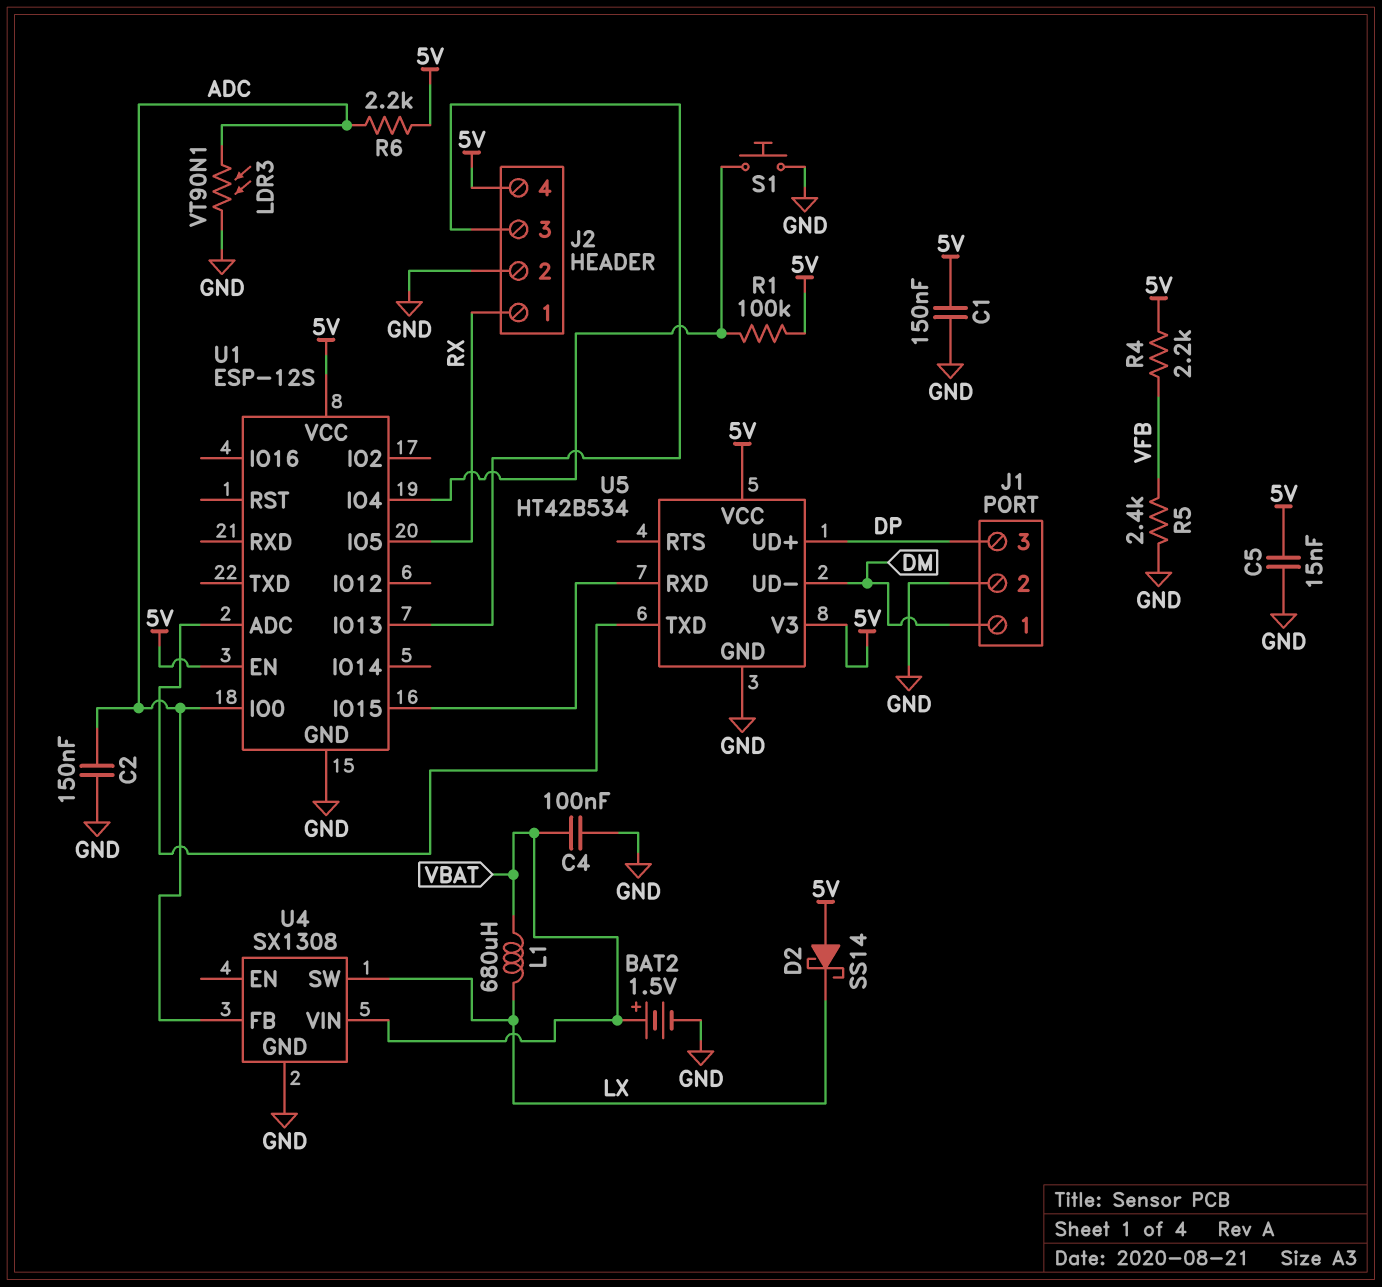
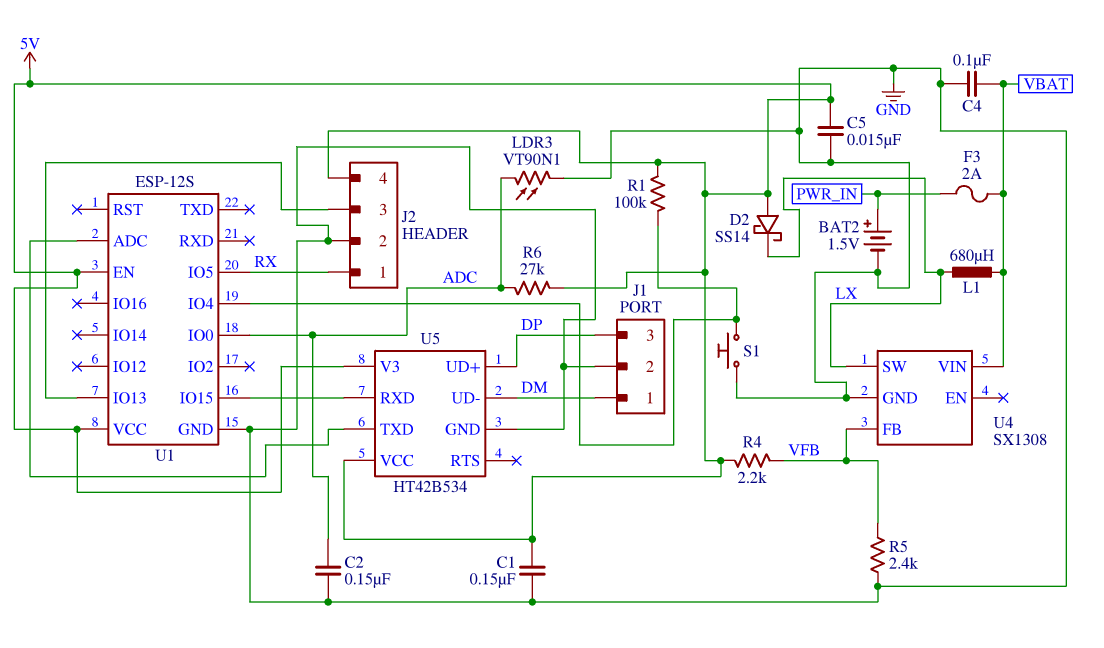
BAT2: 1.5V (plus VBAT, minus GND) -> 1.5V (plus PWR_IN, minus GND)
F3: none -> 2A (PWR_IN, VBAT)
R6: 2.2k (5V, ADC) -> 27k (5V, ADC)
U4 pin FB: ADC -> VFB

